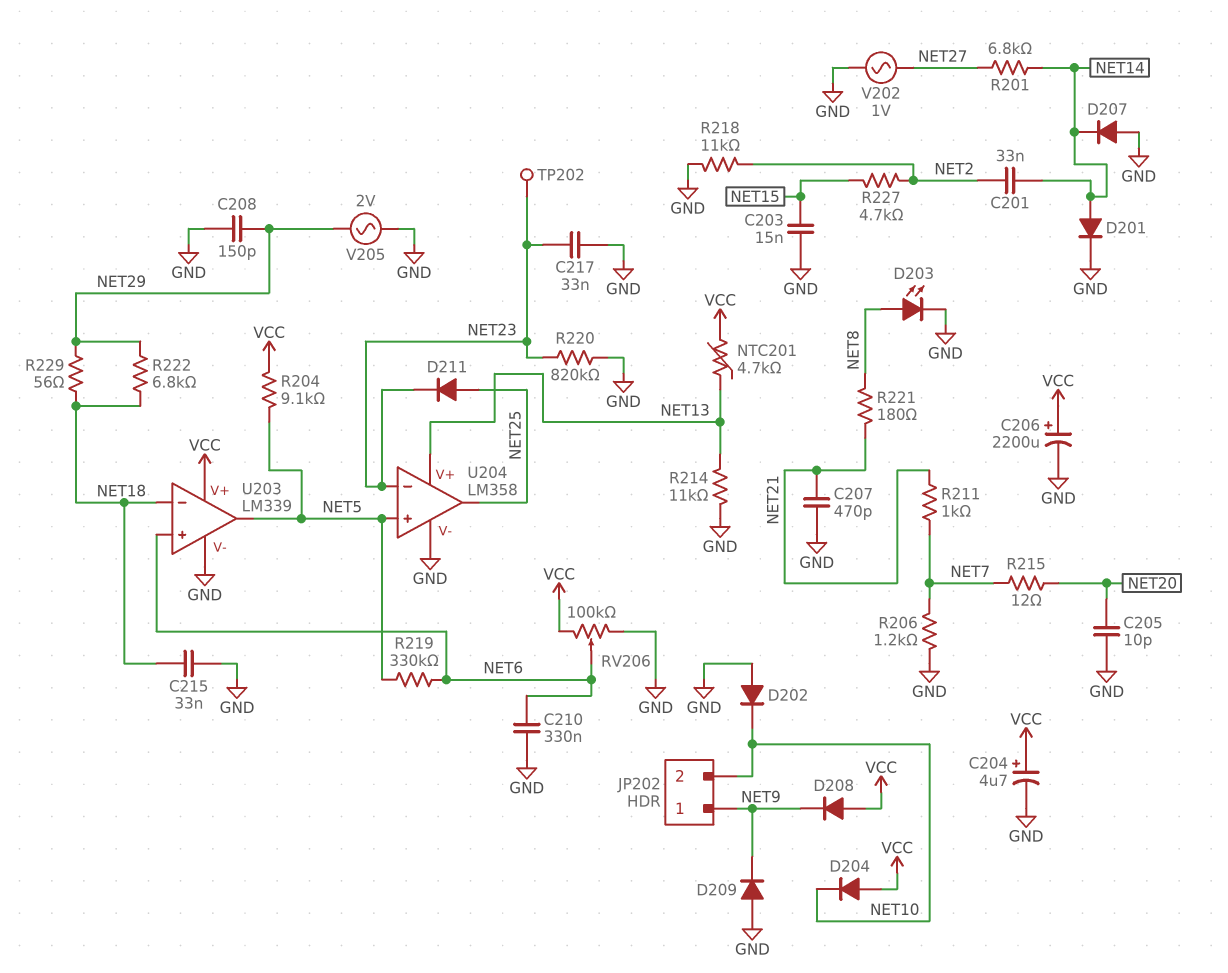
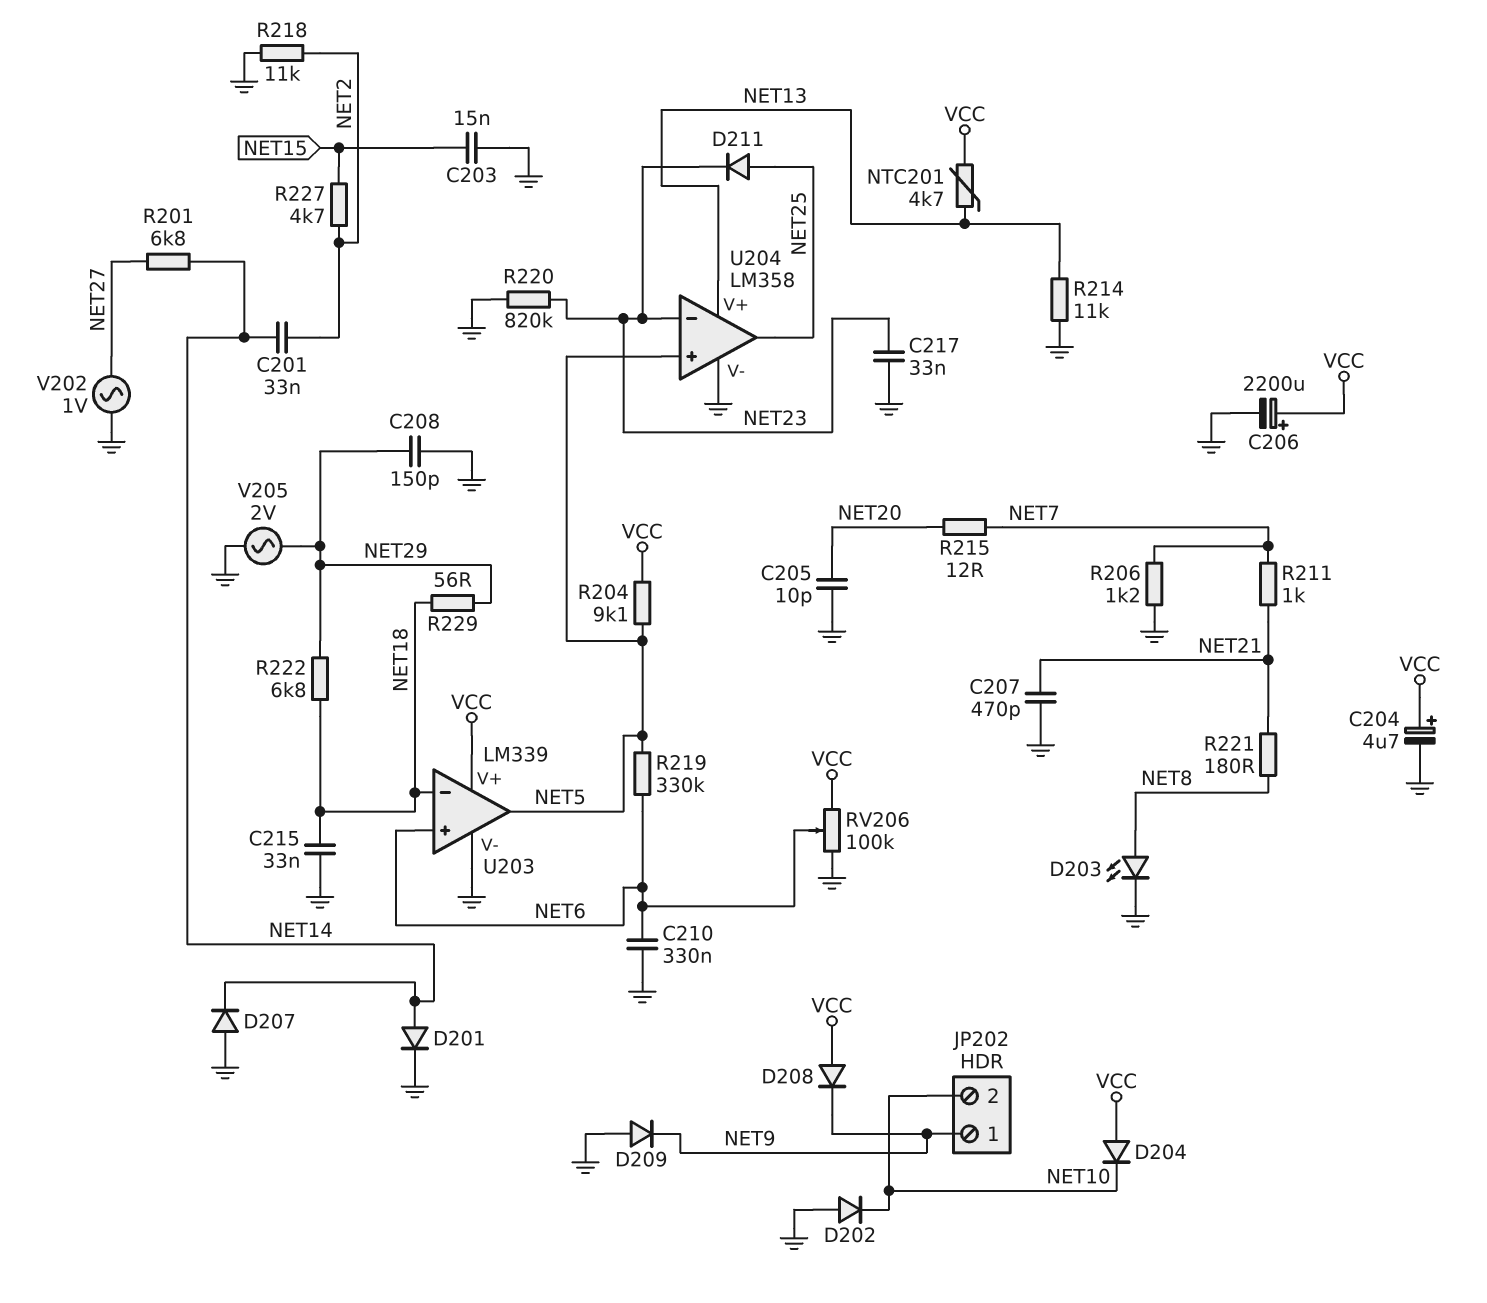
TP202: test point (NET23) -> none

